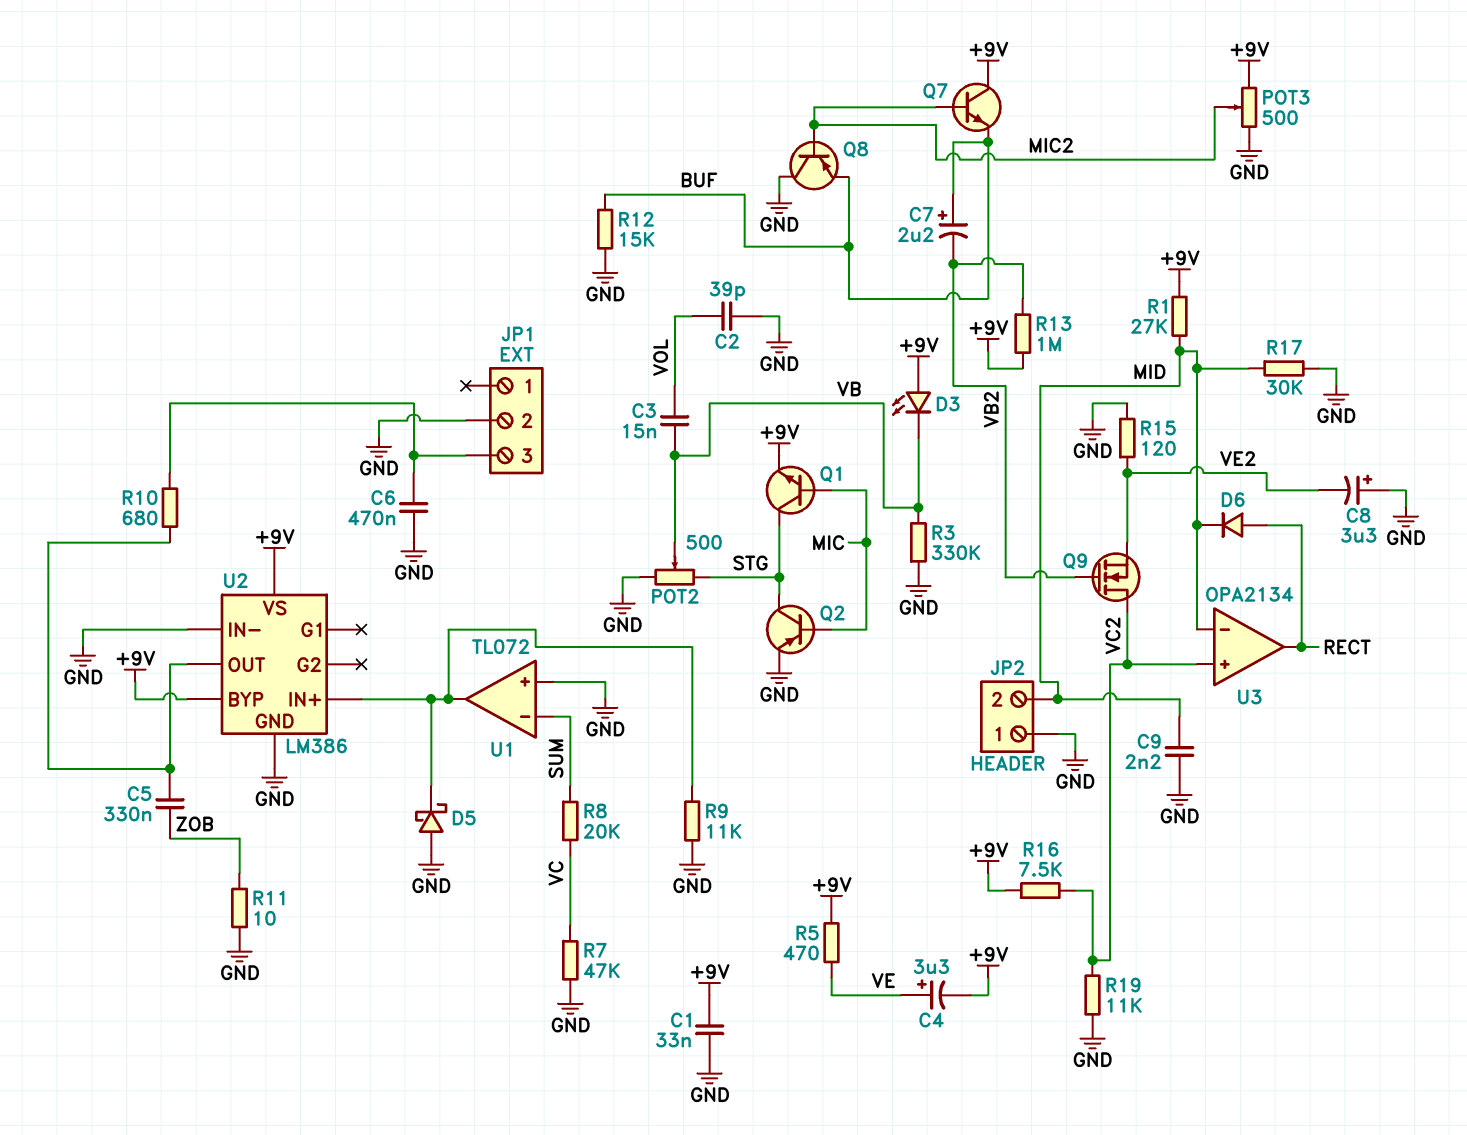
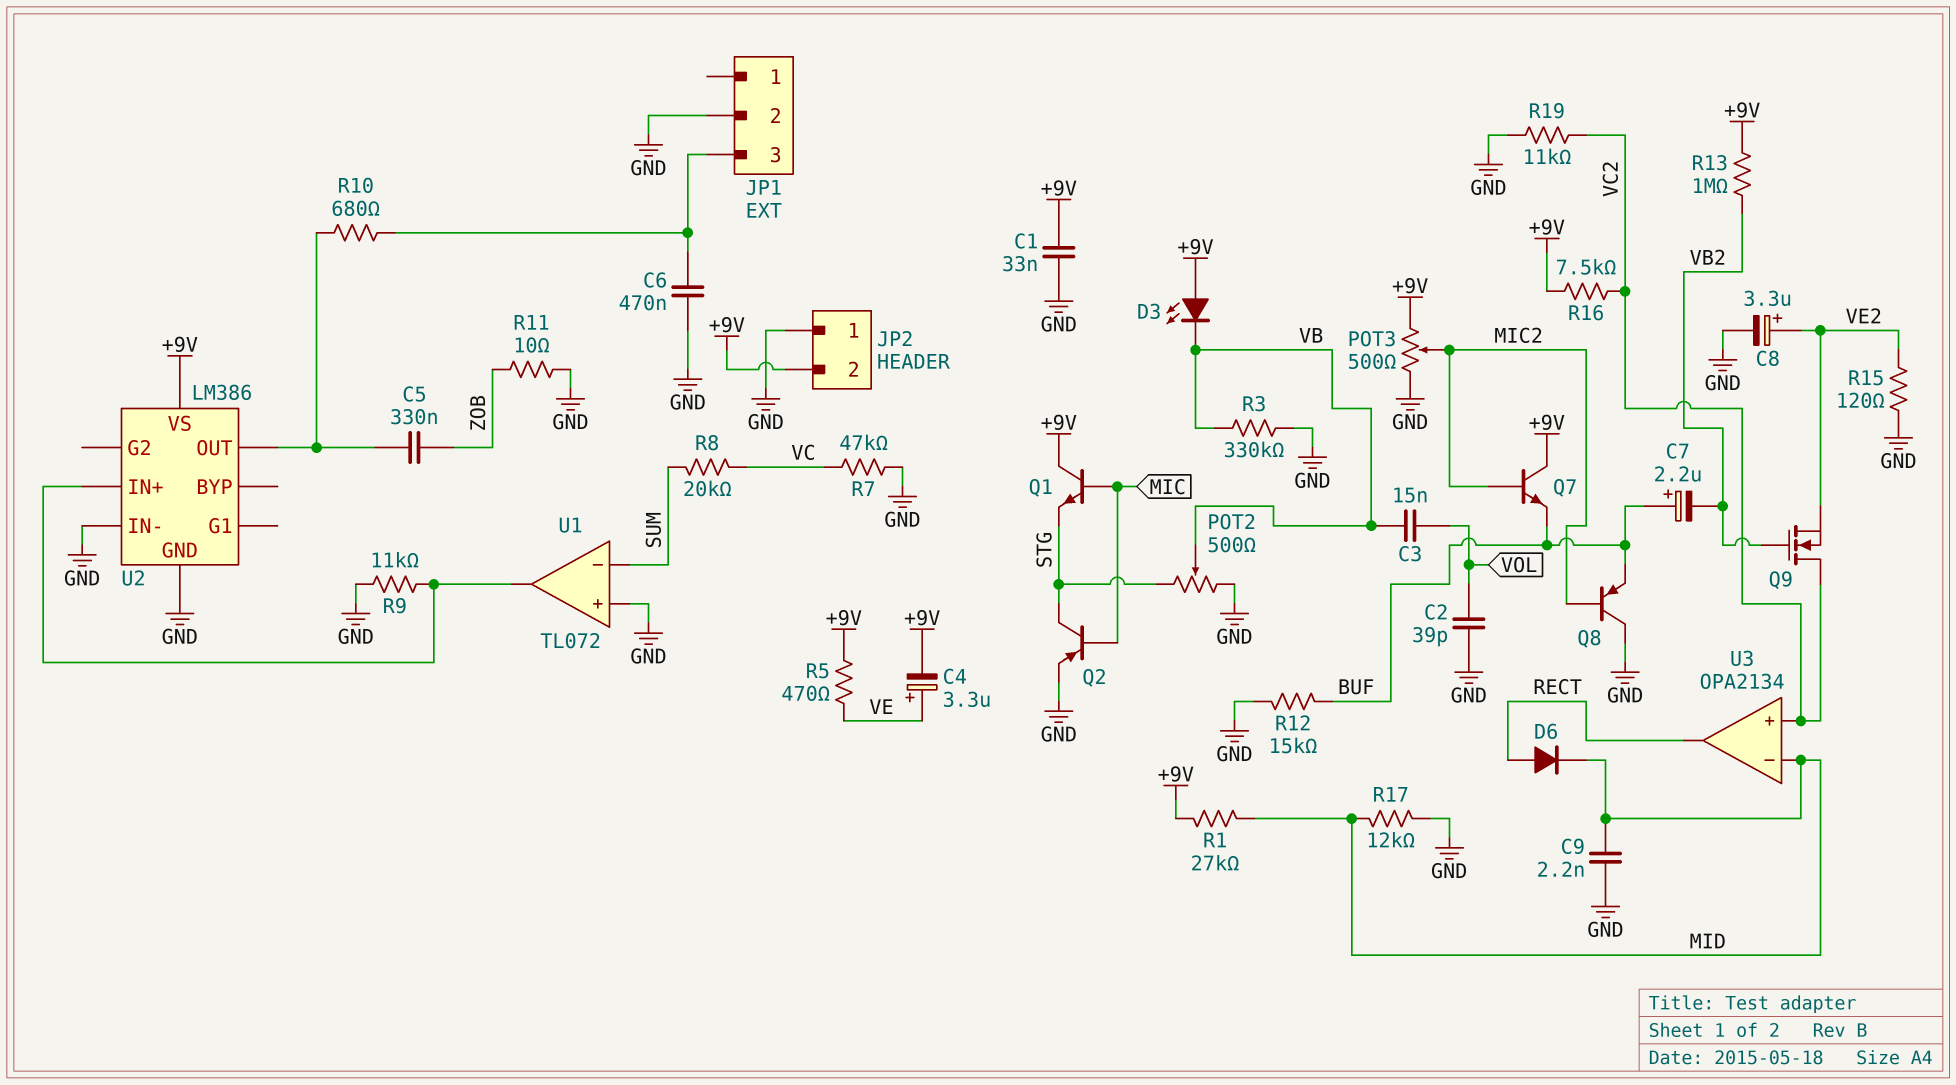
C8: 3.3uF (plus GND, minus VE2) -> 3.3uF (plus VE2, minus GND)
D5: schottky (A GND, K U1/out) -> none
JP2 pin 2: MID -> +9V
Q1: NPN (B MIC, C STG, E +9V) -> NPN (B MIC, C +9V, E STG)
R17: 30k (GND, MID) -> 12k (GND, MID)
U2 pin BYP: +9V -> none

